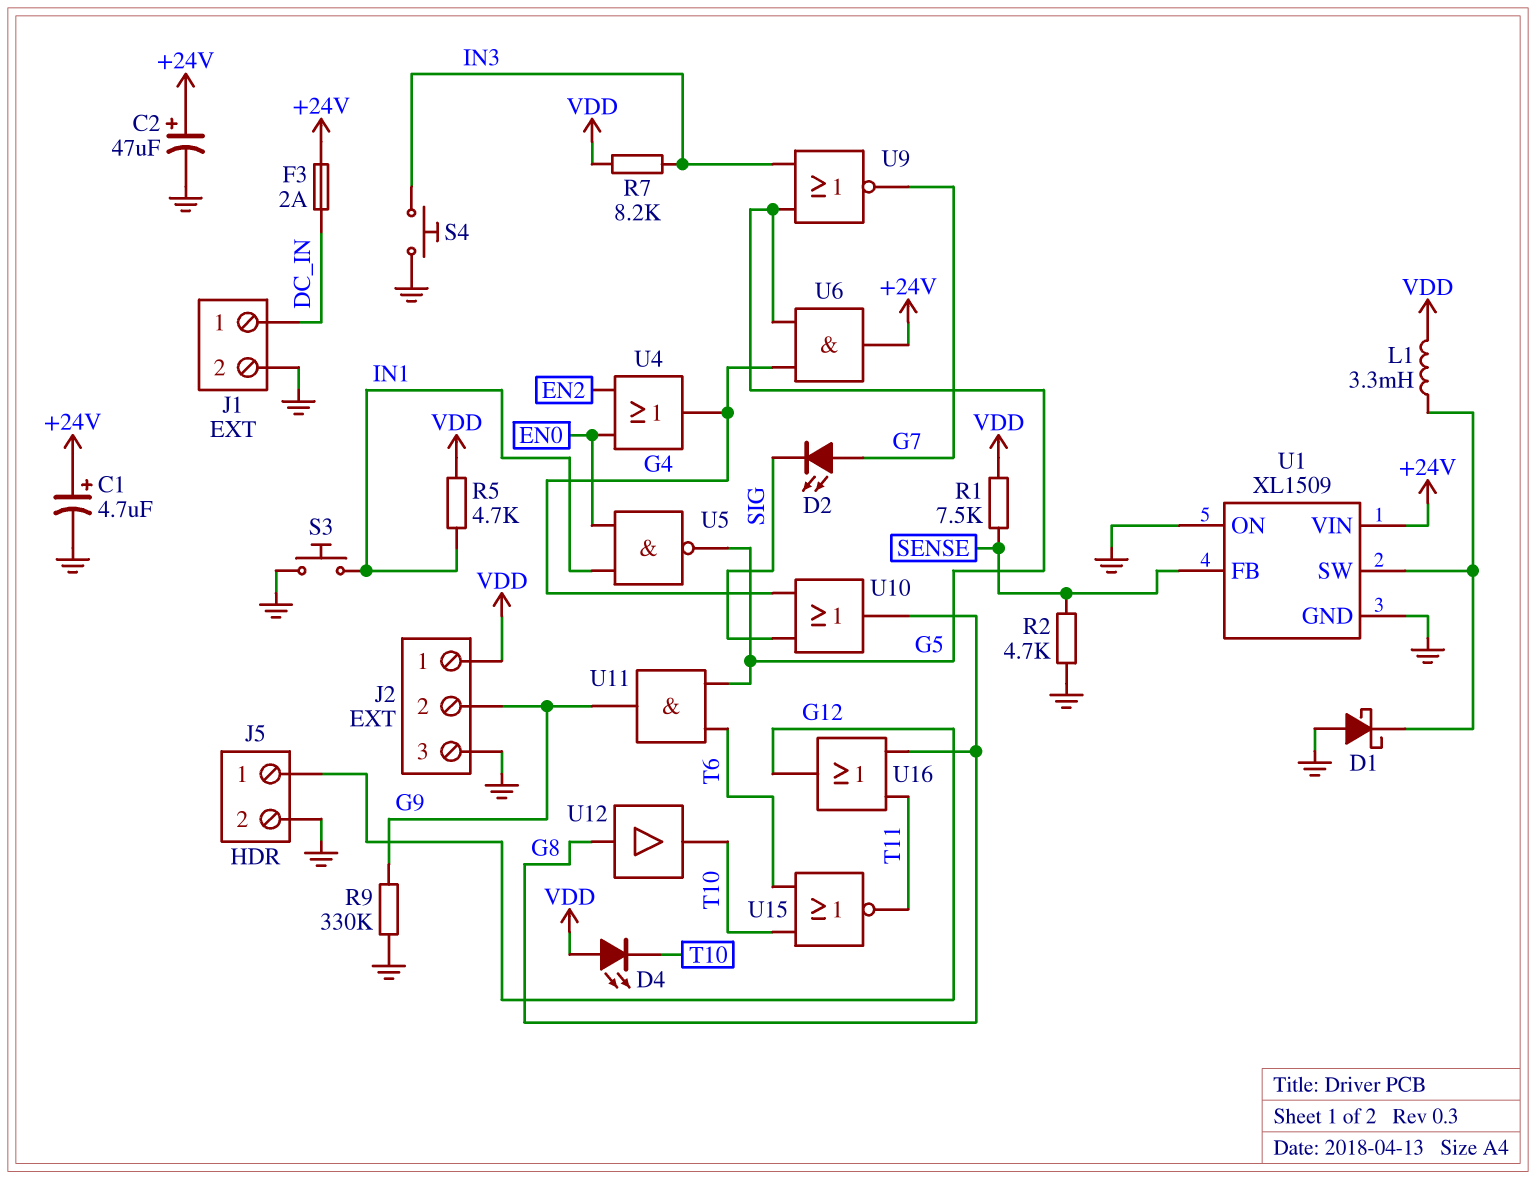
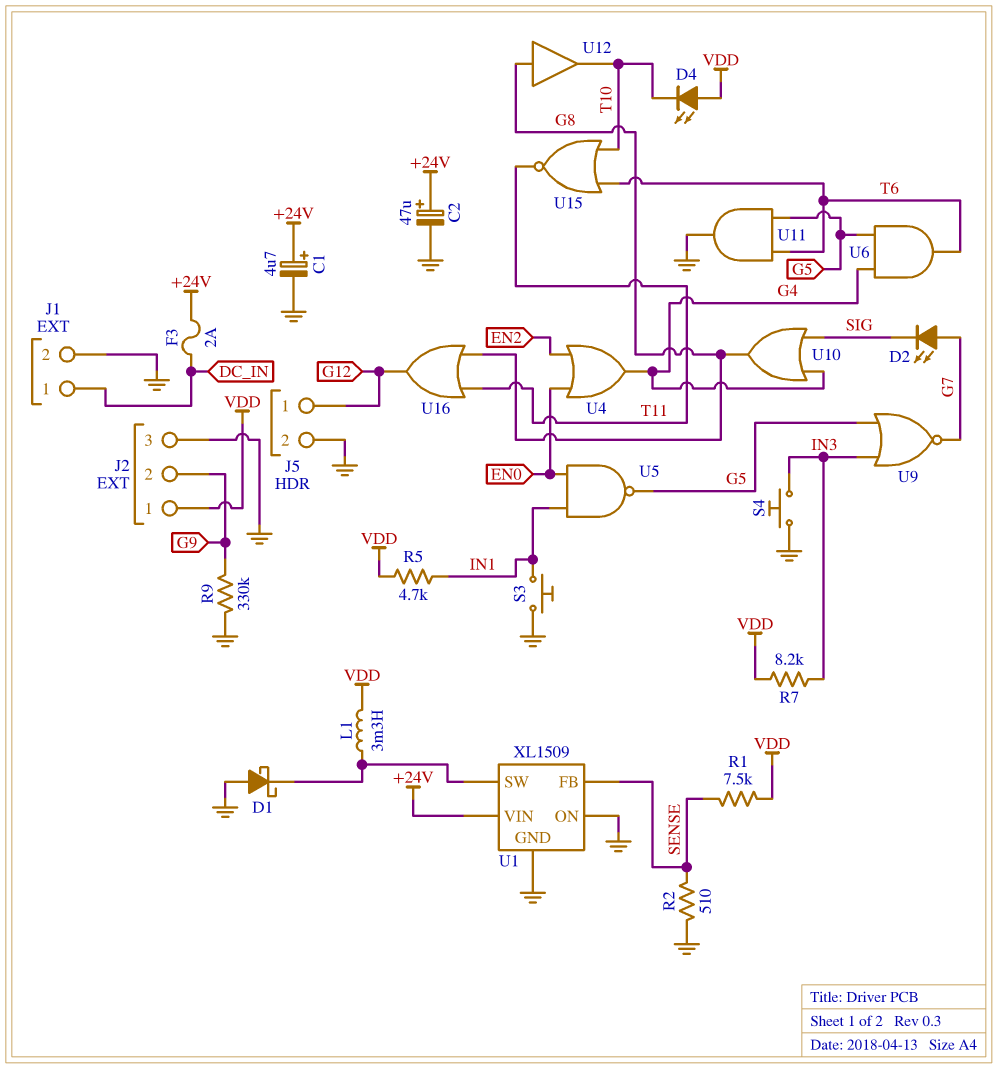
R2: 4.7k (GND, SENSE) -> 510 (GND, SENSE)
U6: AND (in G4, in G5, out +24V) -> AND (in G4, in G5, out T6)
U11: AND (in G5, in T6, out G9) -> AND (in G5, in T6, out GND)

